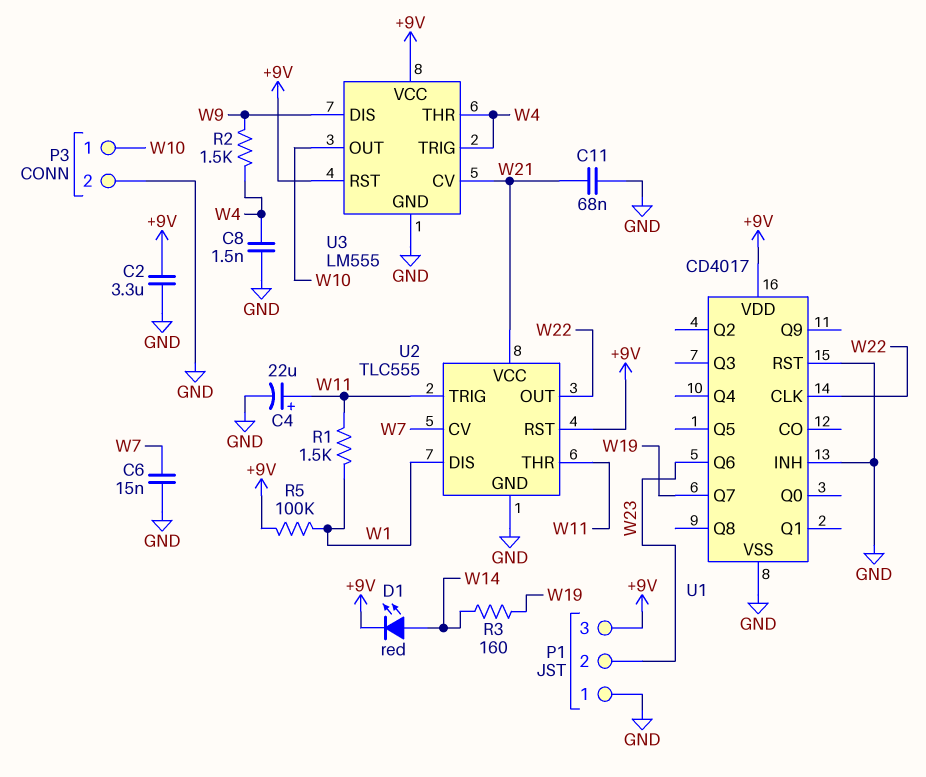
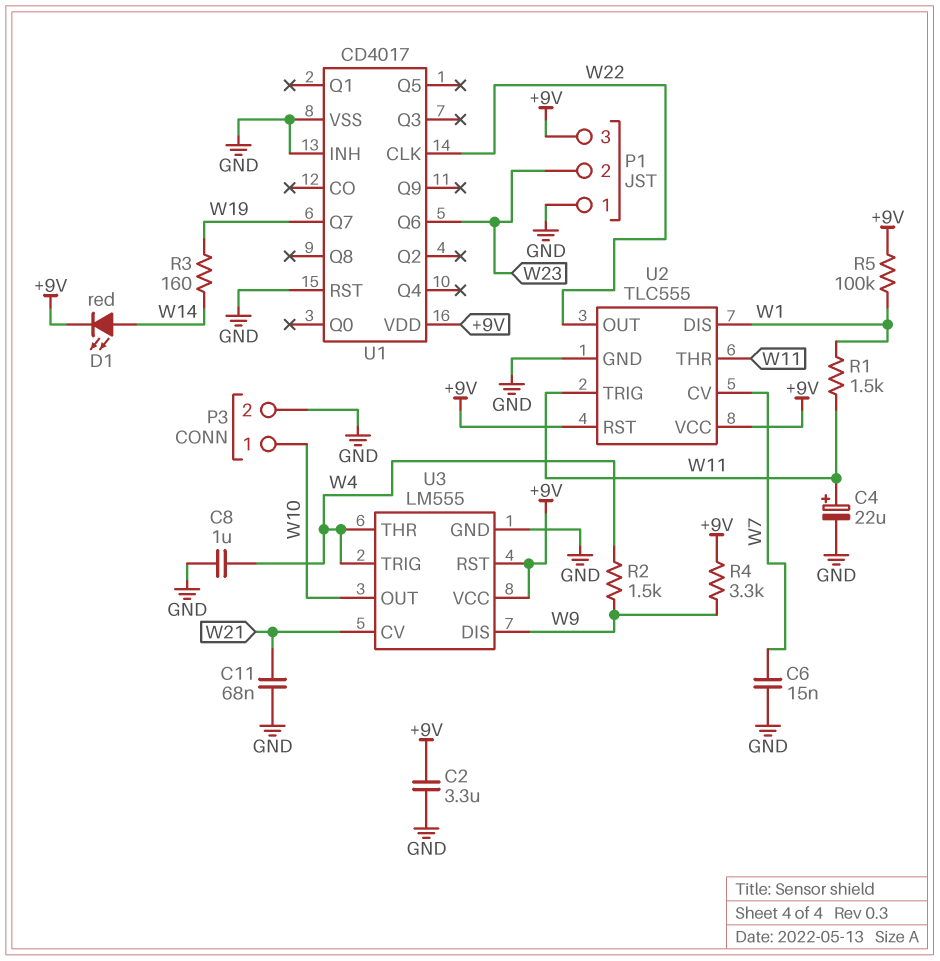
C8: 1.5nF (GND, W4) -> 1uF (GND, W4)
R4: none -> 3.3k (+9V, W9)
U2 pin VCC: W21 -> +9V

